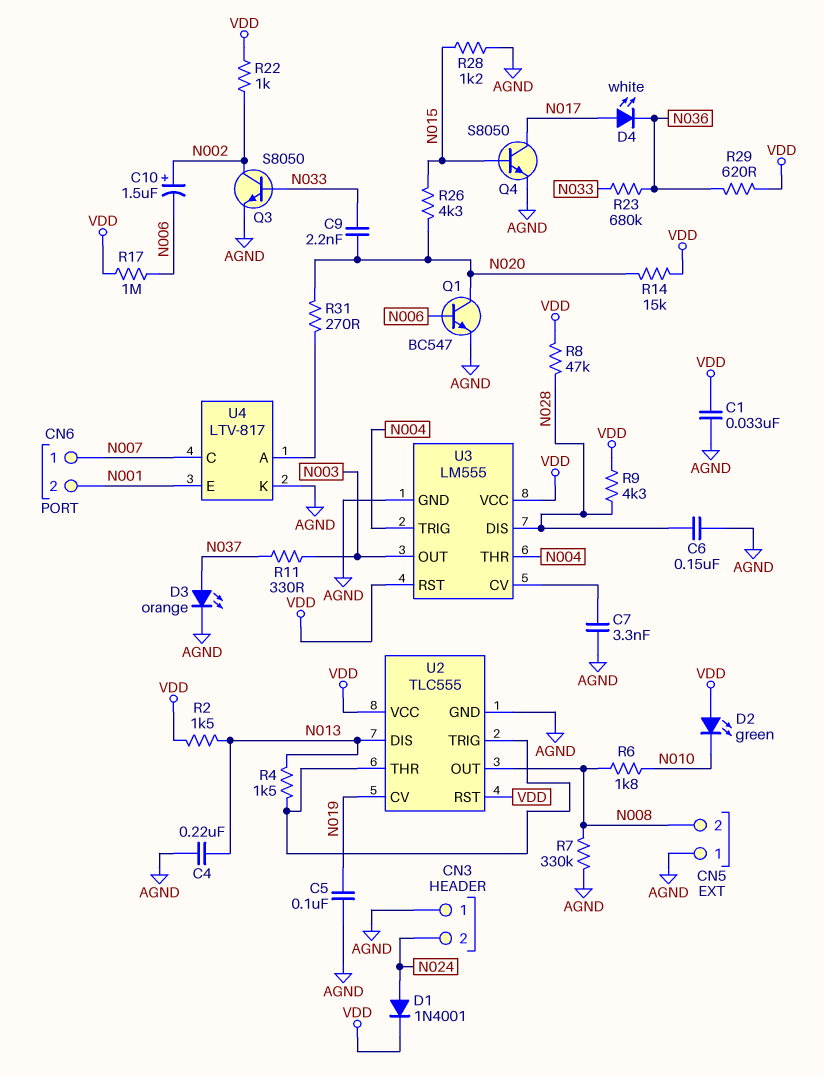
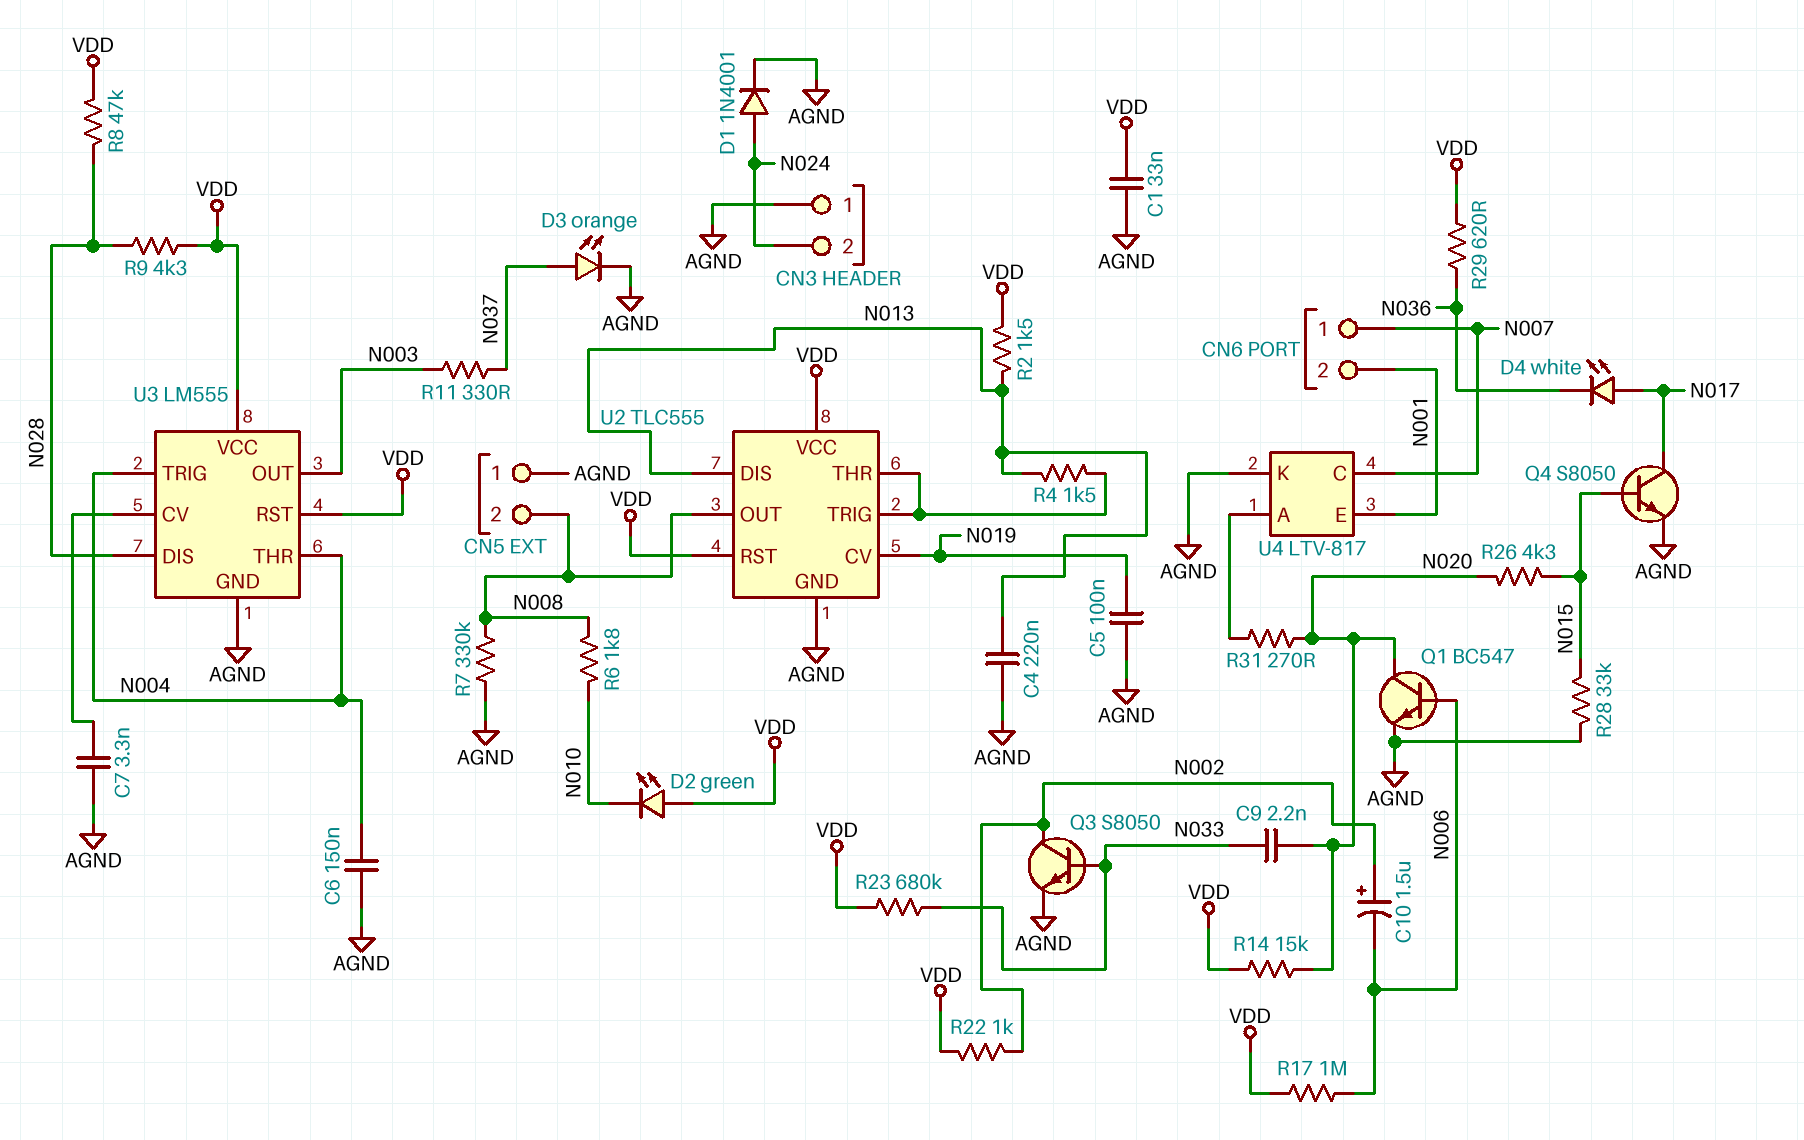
C6: 150nF (AGND, N028) -> 150nF (AGND, N004)
D1: diode 1N4001 (A N024, K VDD) -> diode 1N4001 (A N024, K AGND)
R23: 680k (N033, N036) -> 680k (N033, VDD)
R28: 1.2k (AGND, N015) -> 33k (AGND, N015)

